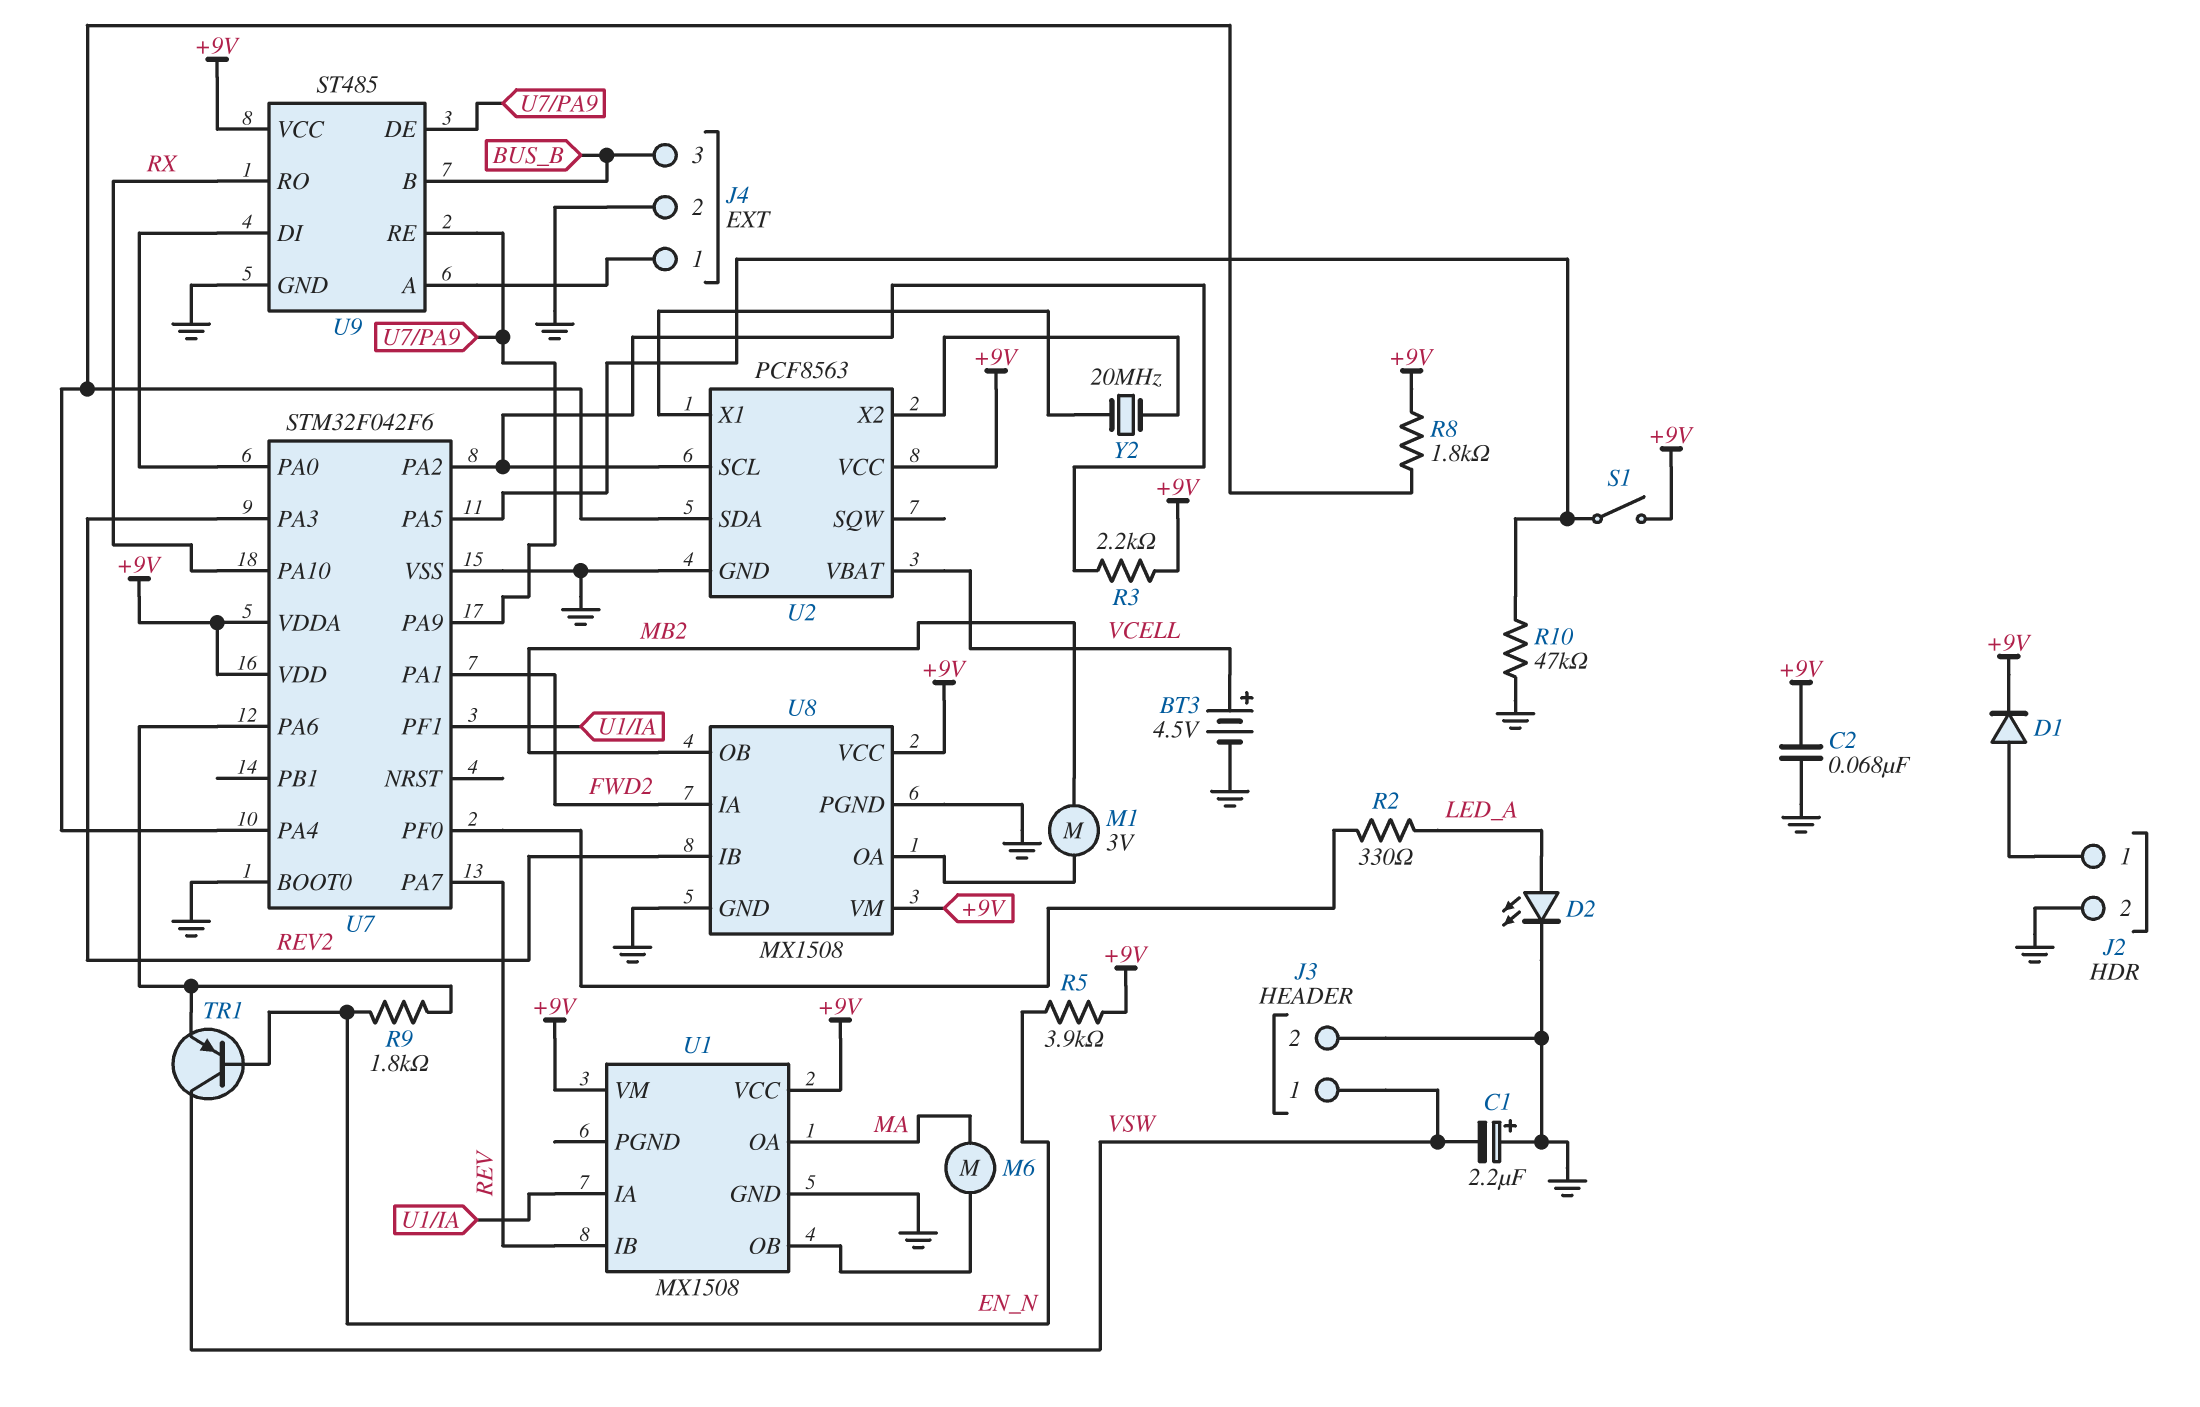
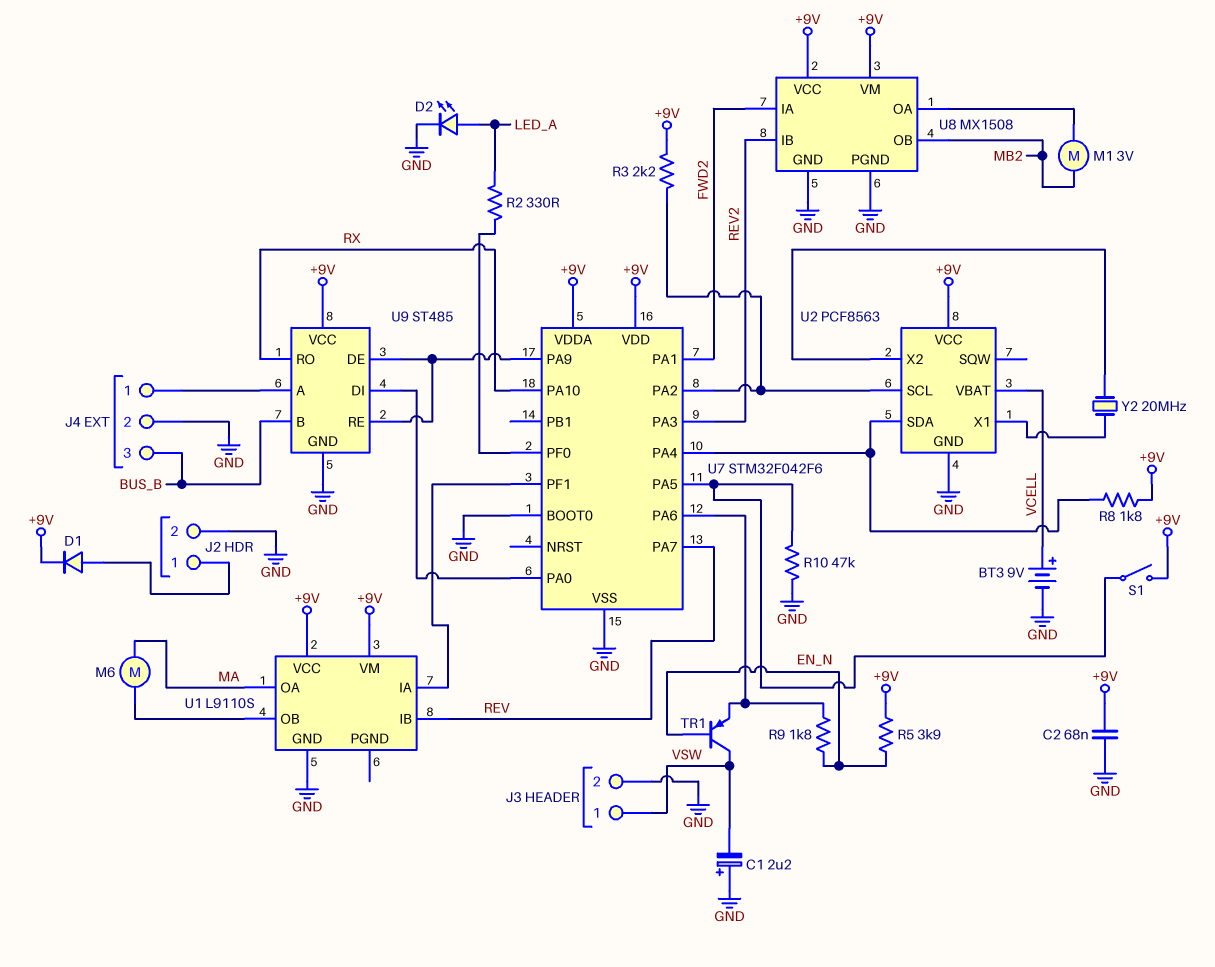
BT3: 4.5V (plus VCELL, minus GND) -> 9V (plus VCELL, minus GND)
U1: MX1508 -> L9110S

